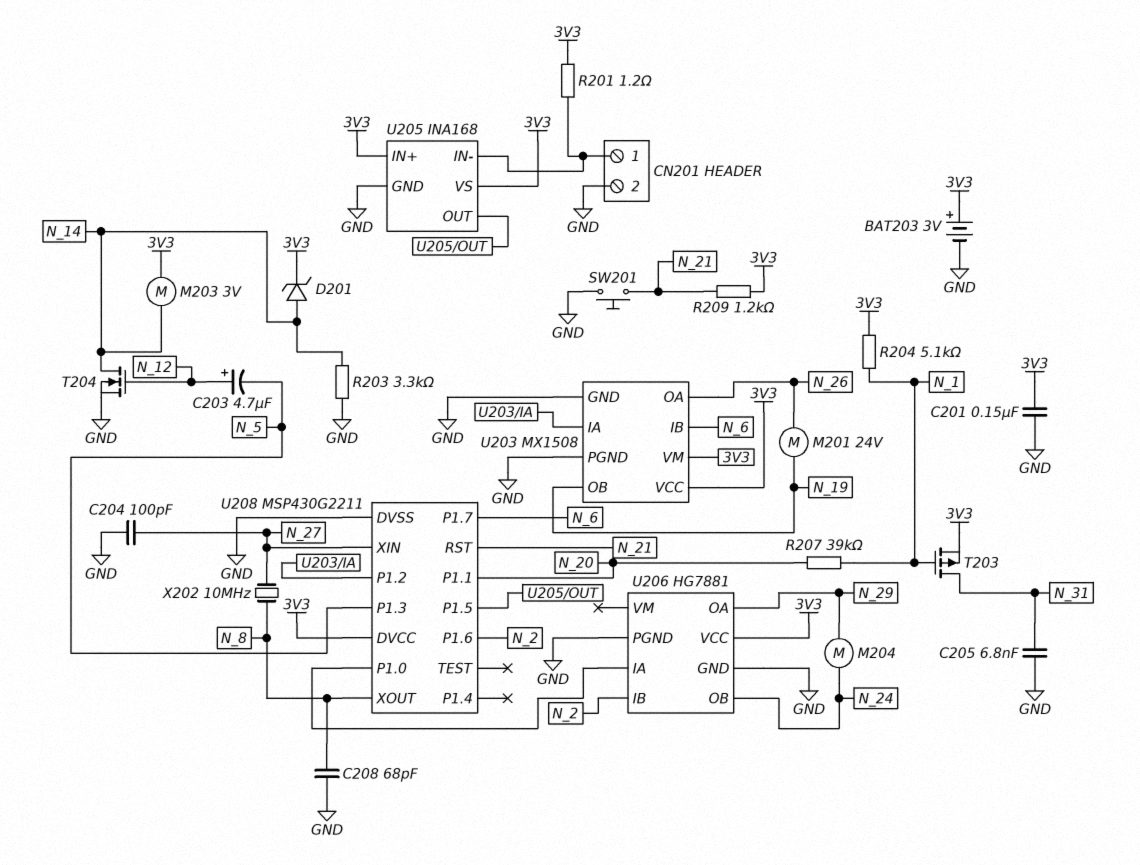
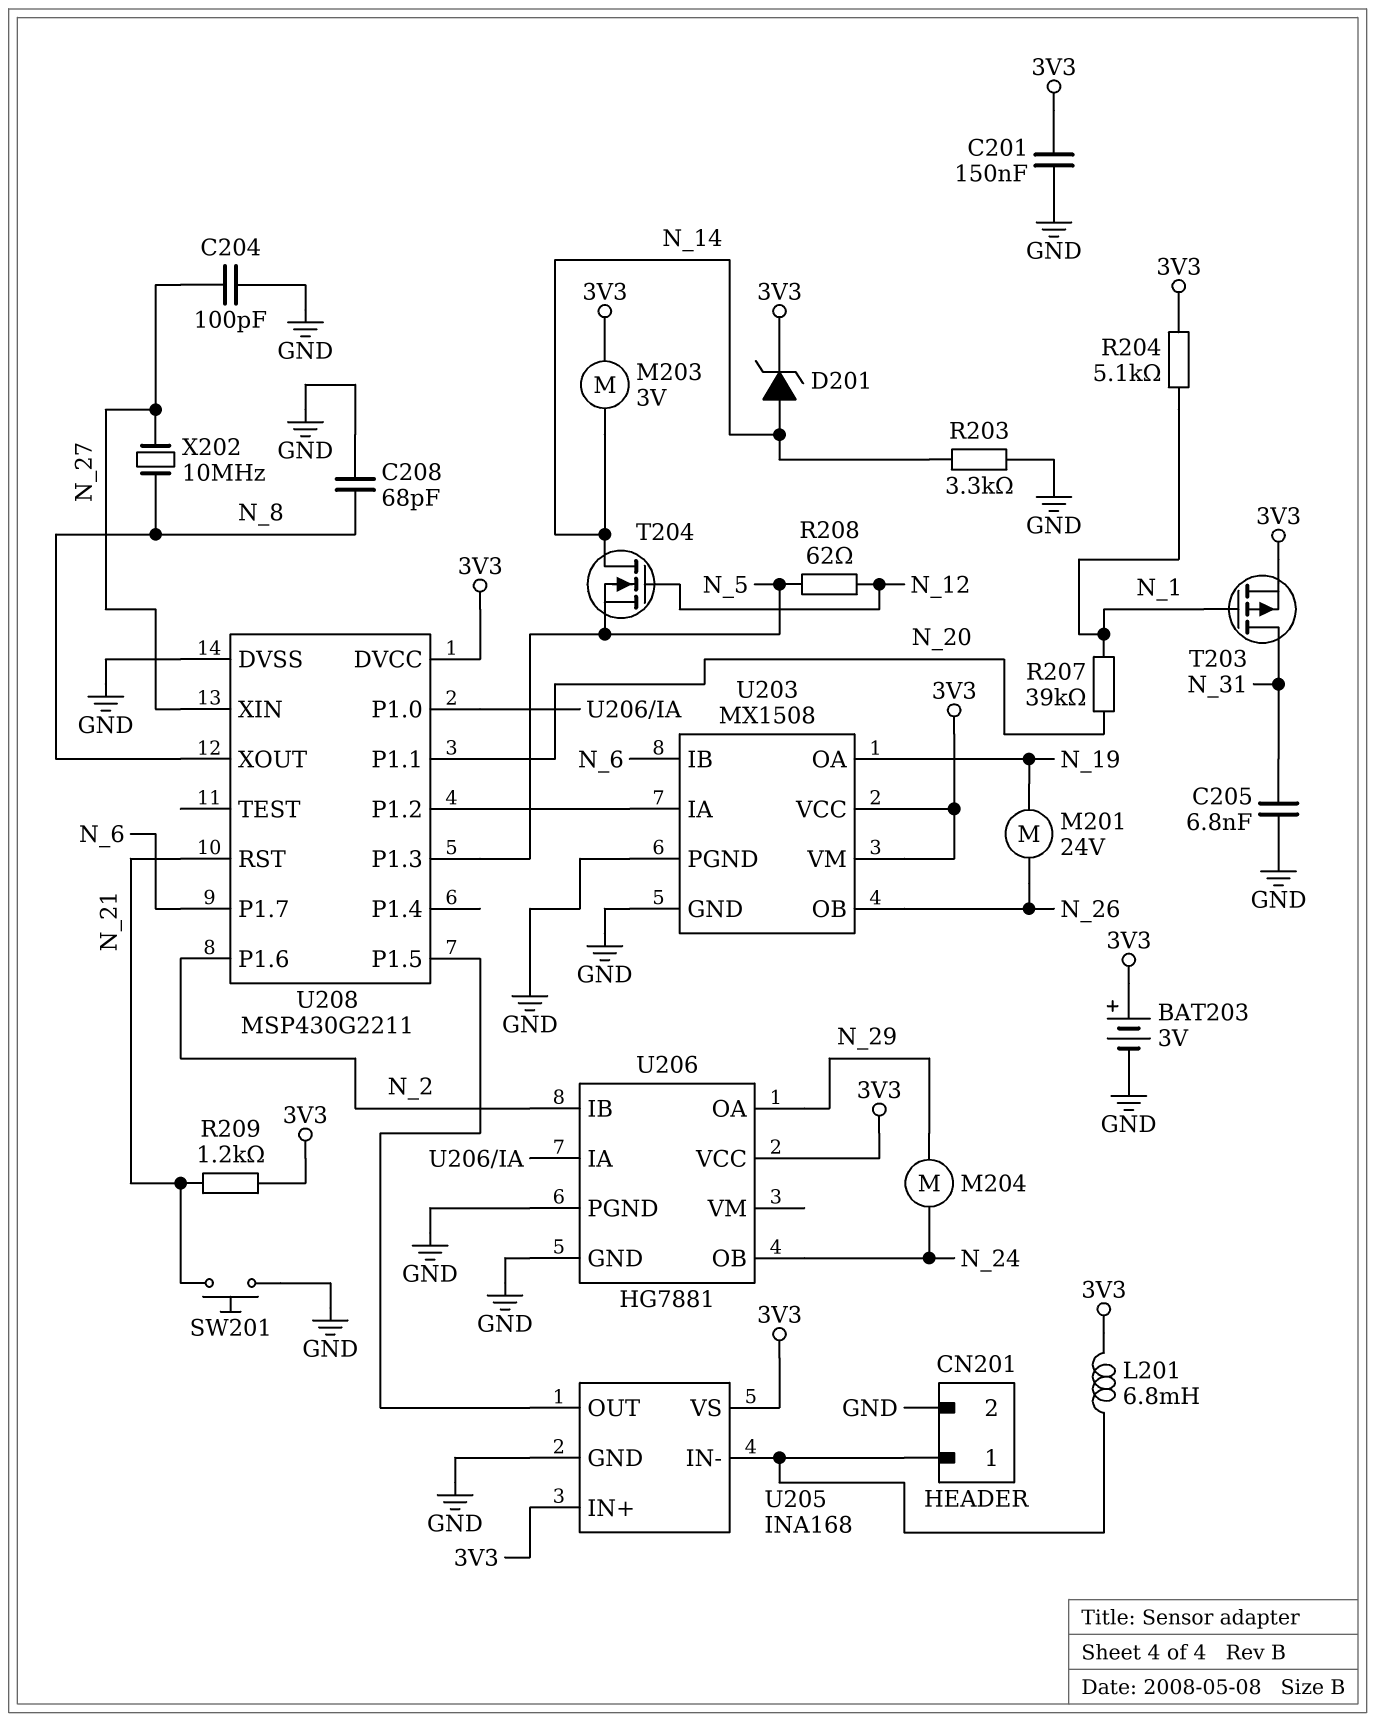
C203: 4.7uF (plus N_12, minus N_5) -> none
L201: none -> 6.8mH (3V3, CN201/1)
R201: 1.2 (3V3, CN201/1) -> none
R208: none -> 62 (N_5, N_12)
T204: NMOS (G N_12, D N_14, S GND) -> NMOS (G N_12, D N_14, S N_5)
U203 pin OA: N_26 -> N_19
U203 pin OB: N_19 -> N_26

